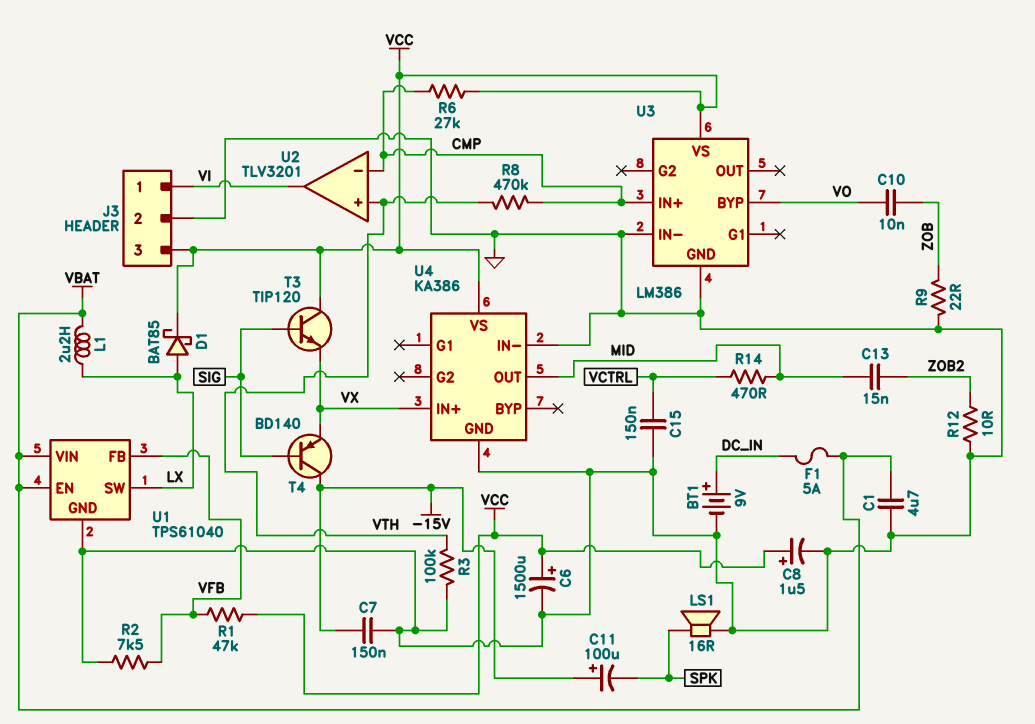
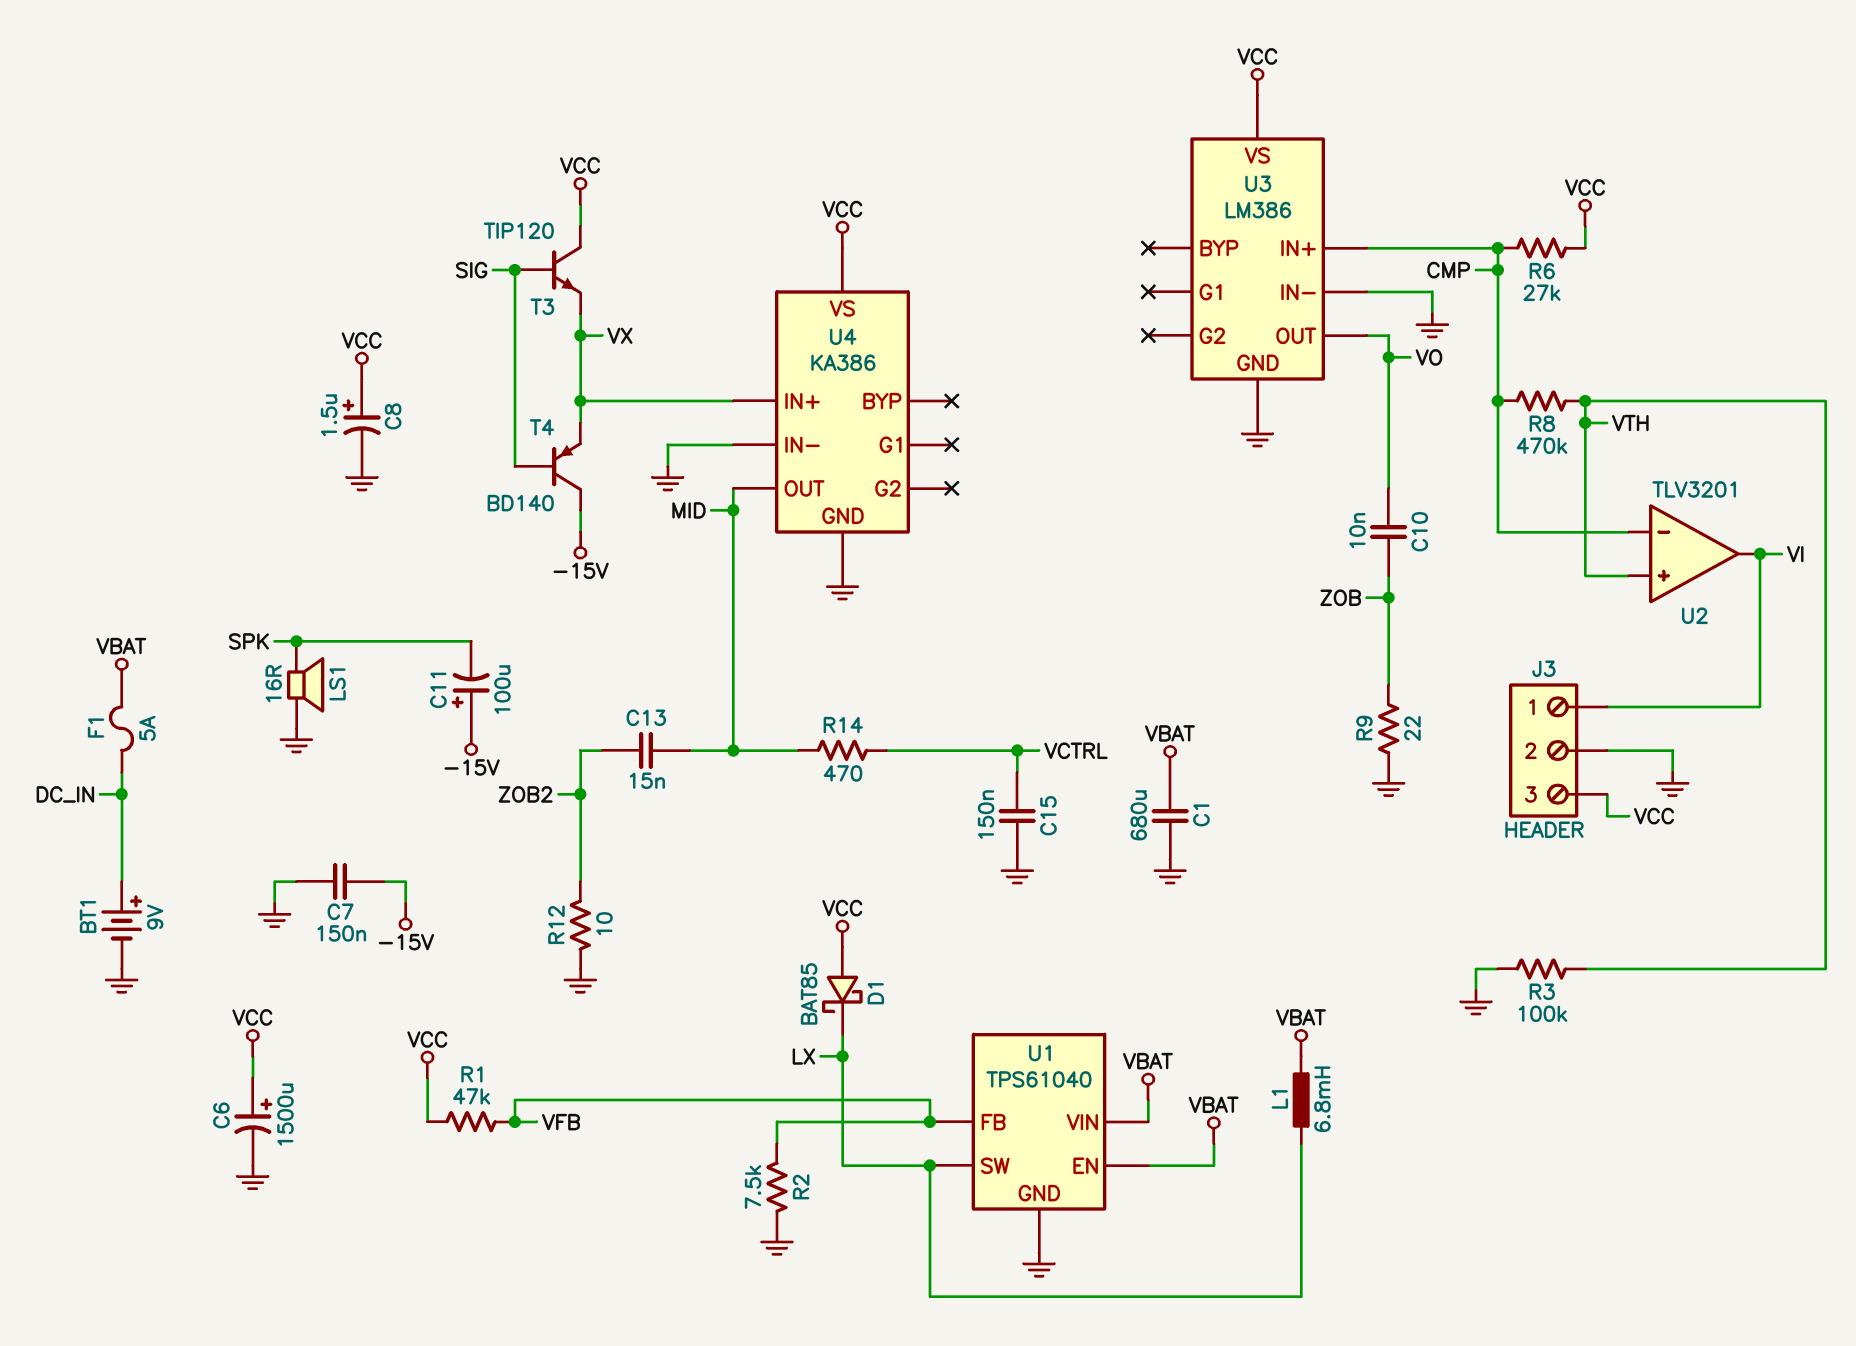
C1: 4.7uF (GND, VBAT) -> 680uF (GND, VBAT)
D1: schottky BAT85 (A LX, K VCC) -> schottky BAT85 (A VCC, K LX)
L1: 2.2uH (LX, VBAT) -> 6.8mH (LX, VBAT)
U3 pin BYP: VO -> none
U3 pin OUT: none -> VO

